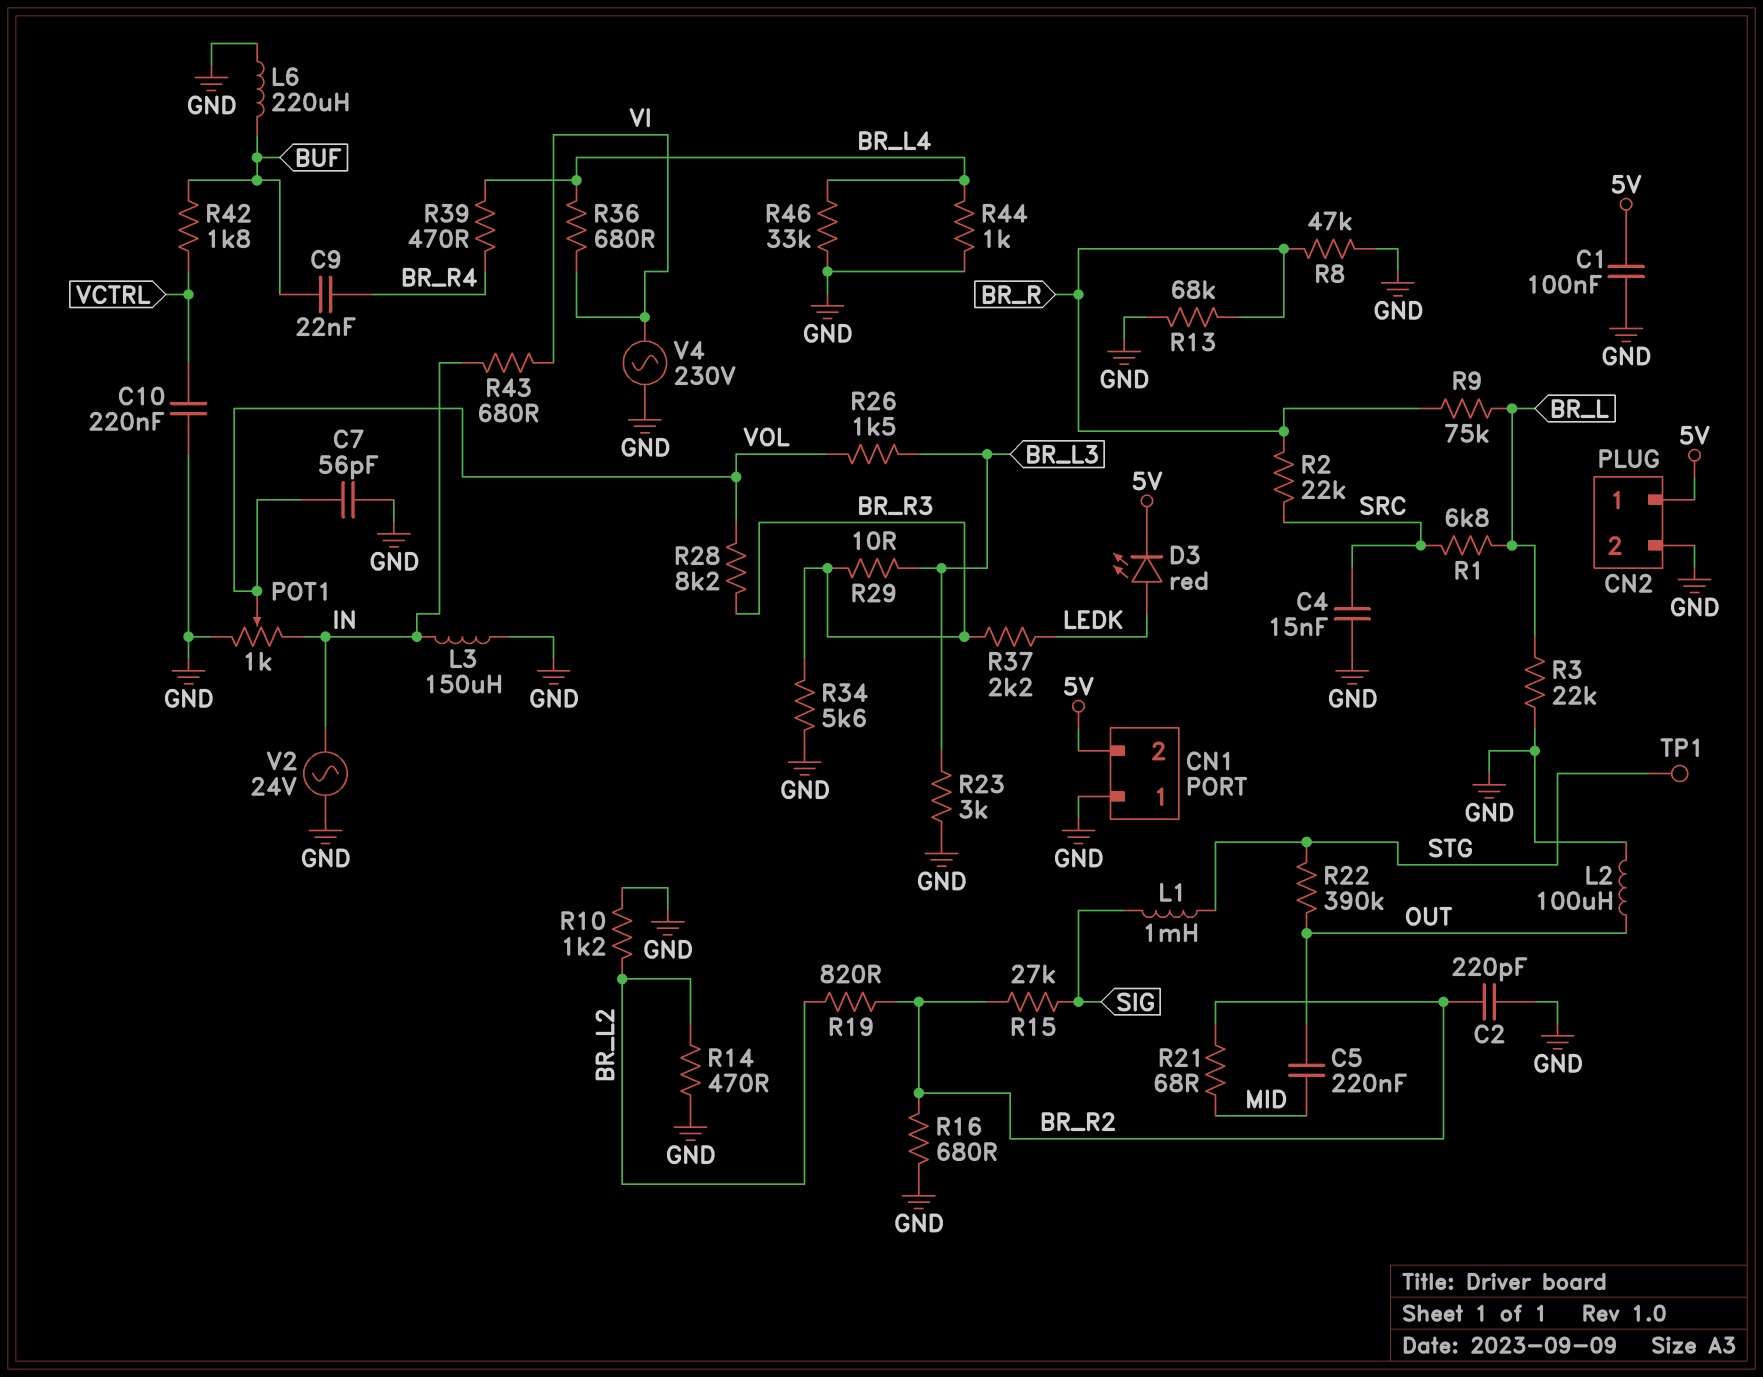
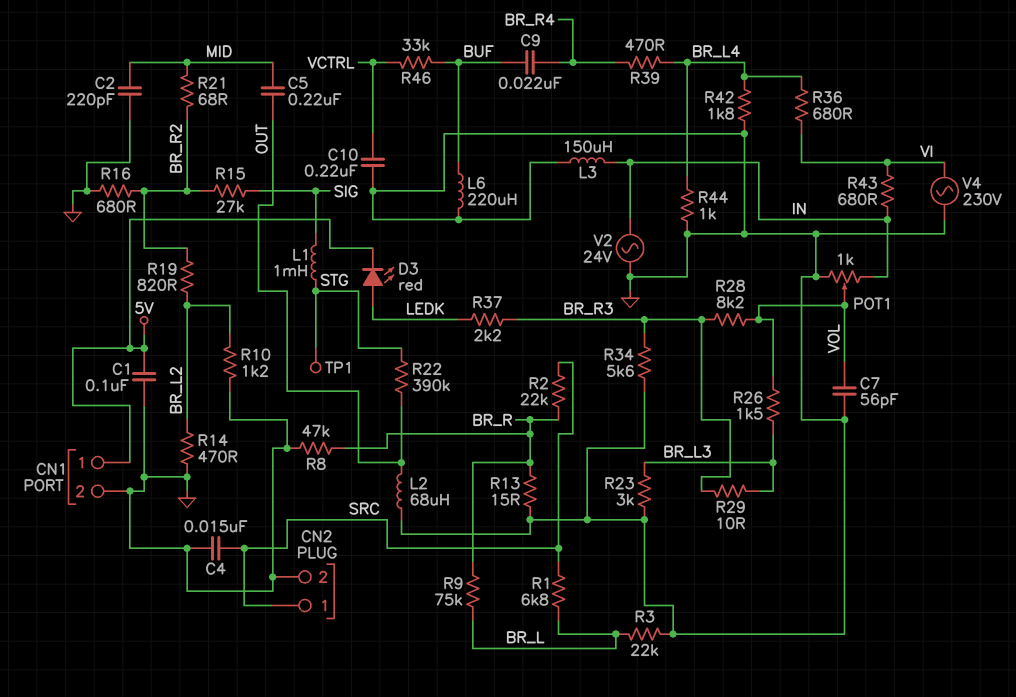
C2: 220pF (BR_R2, GND) -> 220pF (GND, MID)
CN1 pin 1: GND -> 5V
CN1 pin 2: 5V -> GND
CN2 pin 1: 5V -> SRC
L2: 100uH (GND, OUT) -> 68uH (GND, OUT)
R13: 68k (BR_R, GND) -> 15 (BR_R, GND)
R42: 1.8k (BUF, VCTRL) -> 1.8k (BR_L4, GND)
R46: 33k (BR_L4, GND) -> 33k (BUF, VCTRL)

